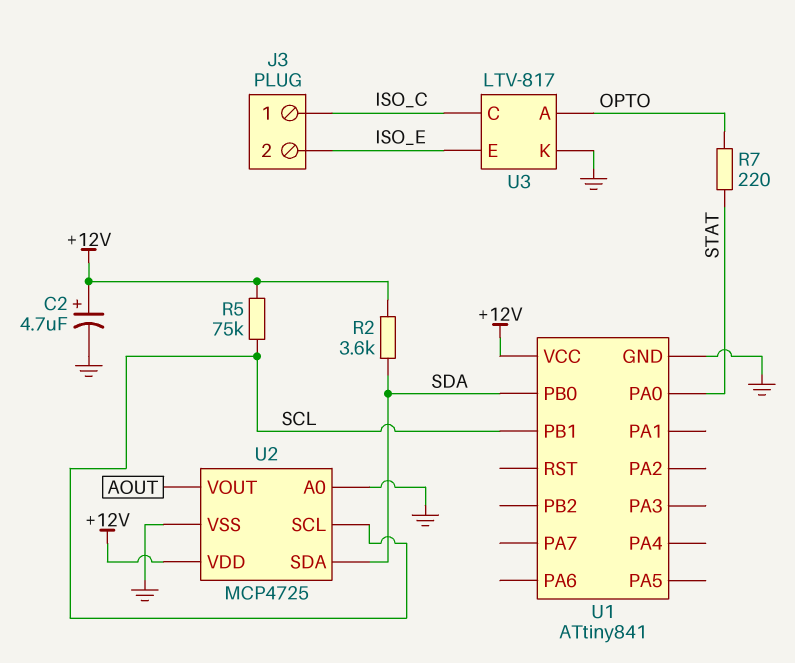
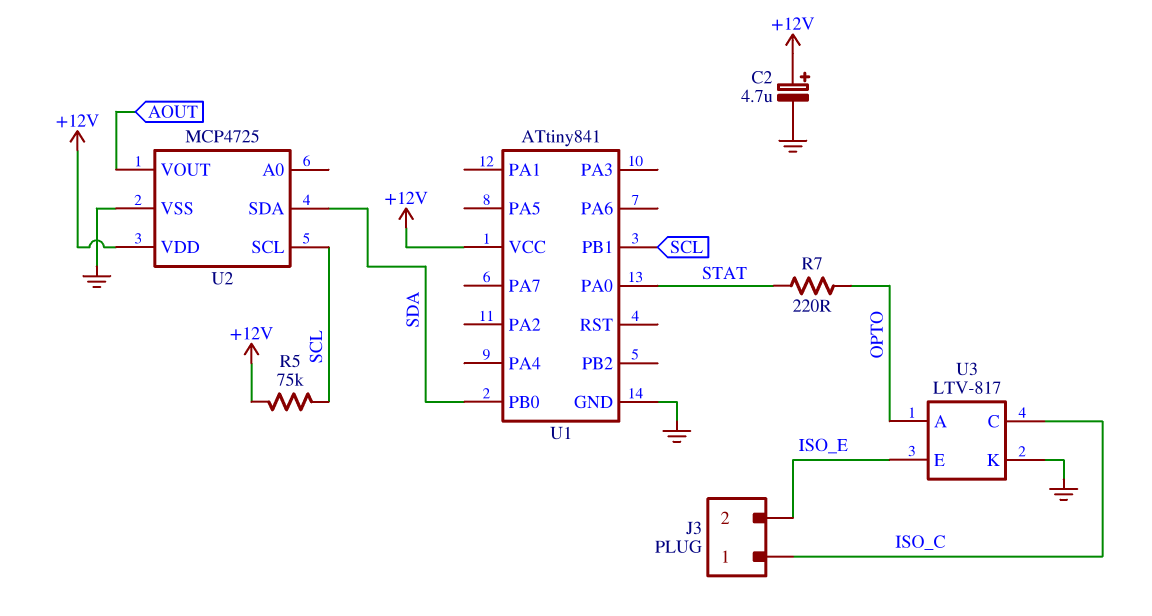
R2: 3.6k (+12V, SDA) -> none
U2 pin A0: GND -> none

